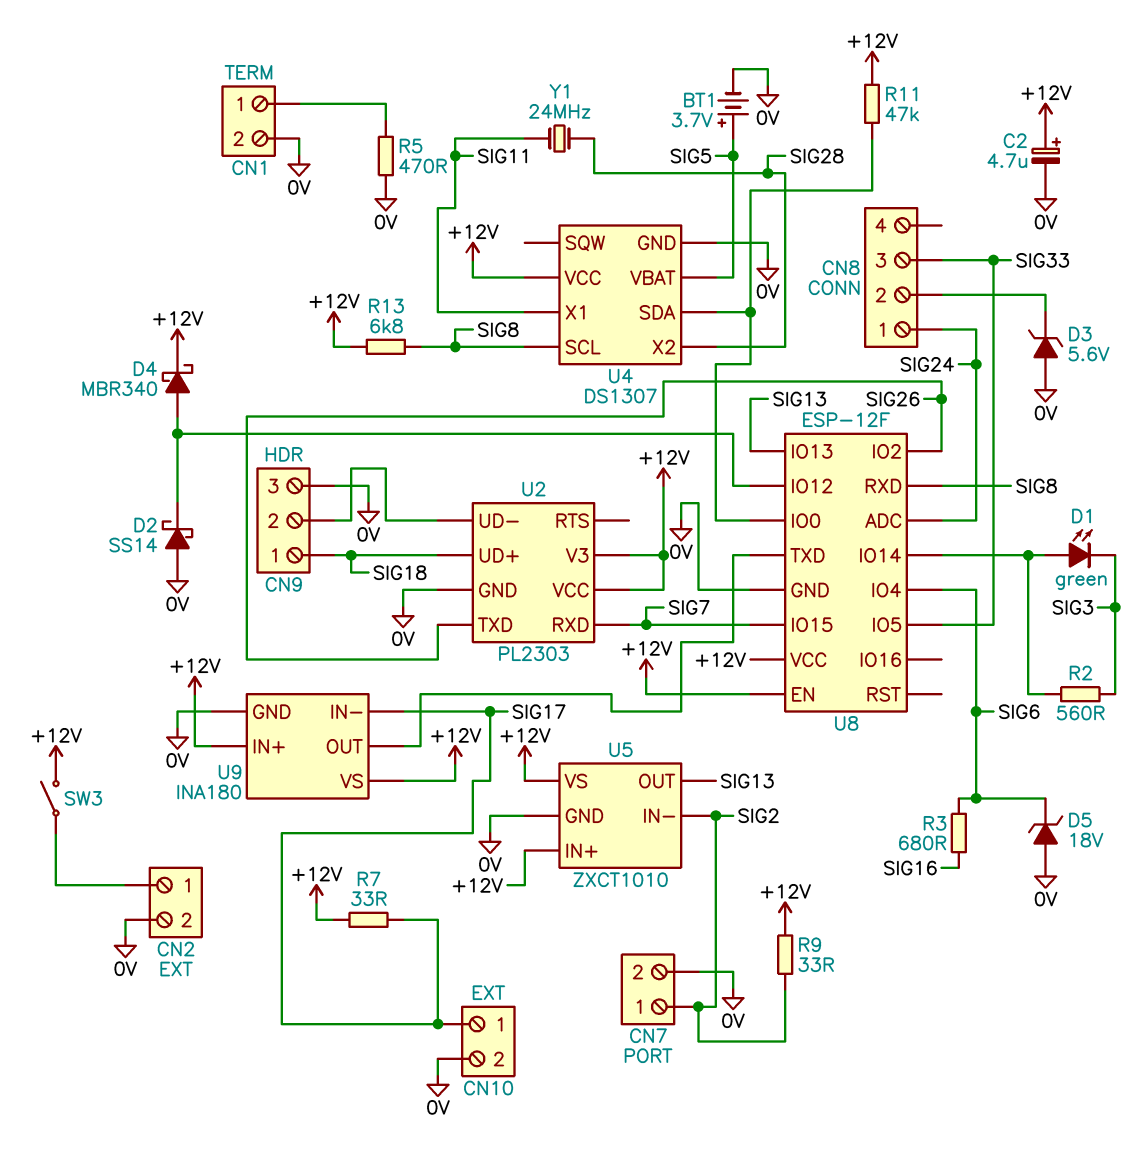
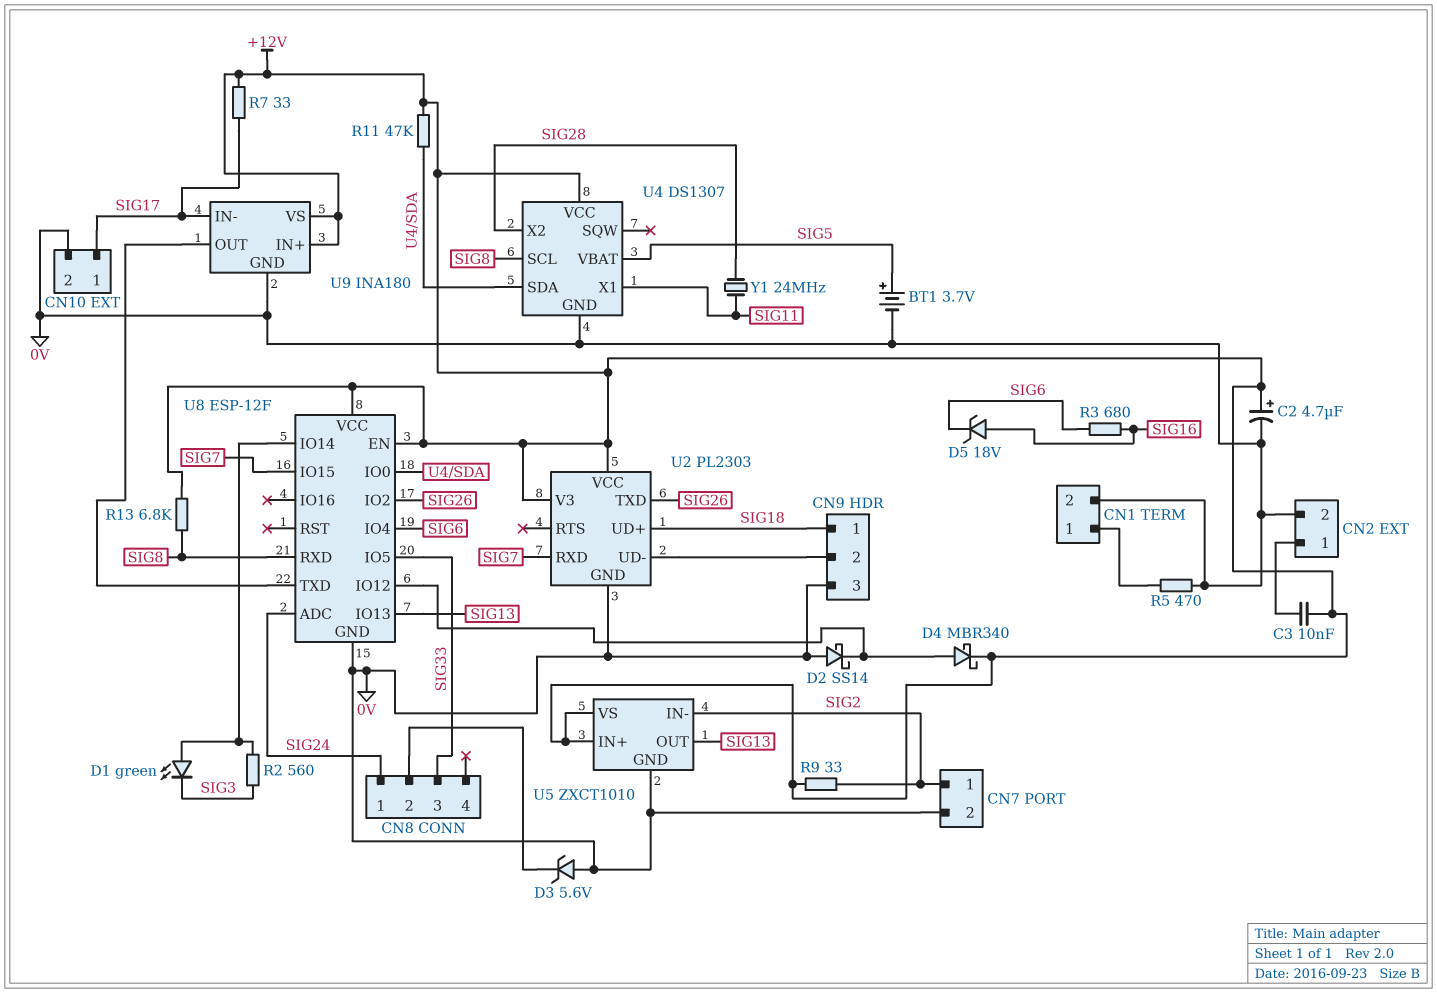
C3: none -> 10nF (+12V, CN2/1)
D5: zener 18V (A 0V, K SIG6) -> zener 18V (A SIG16, K SIG6)
SW3: switch (+12V, CN2/1) -> none

